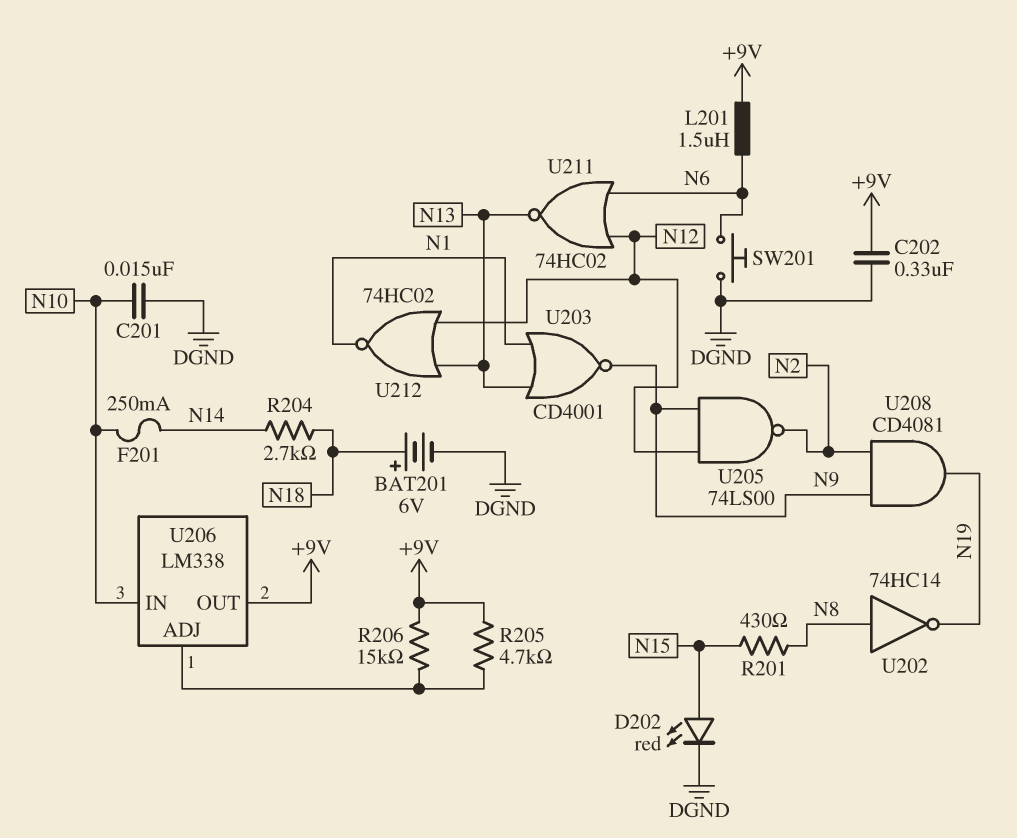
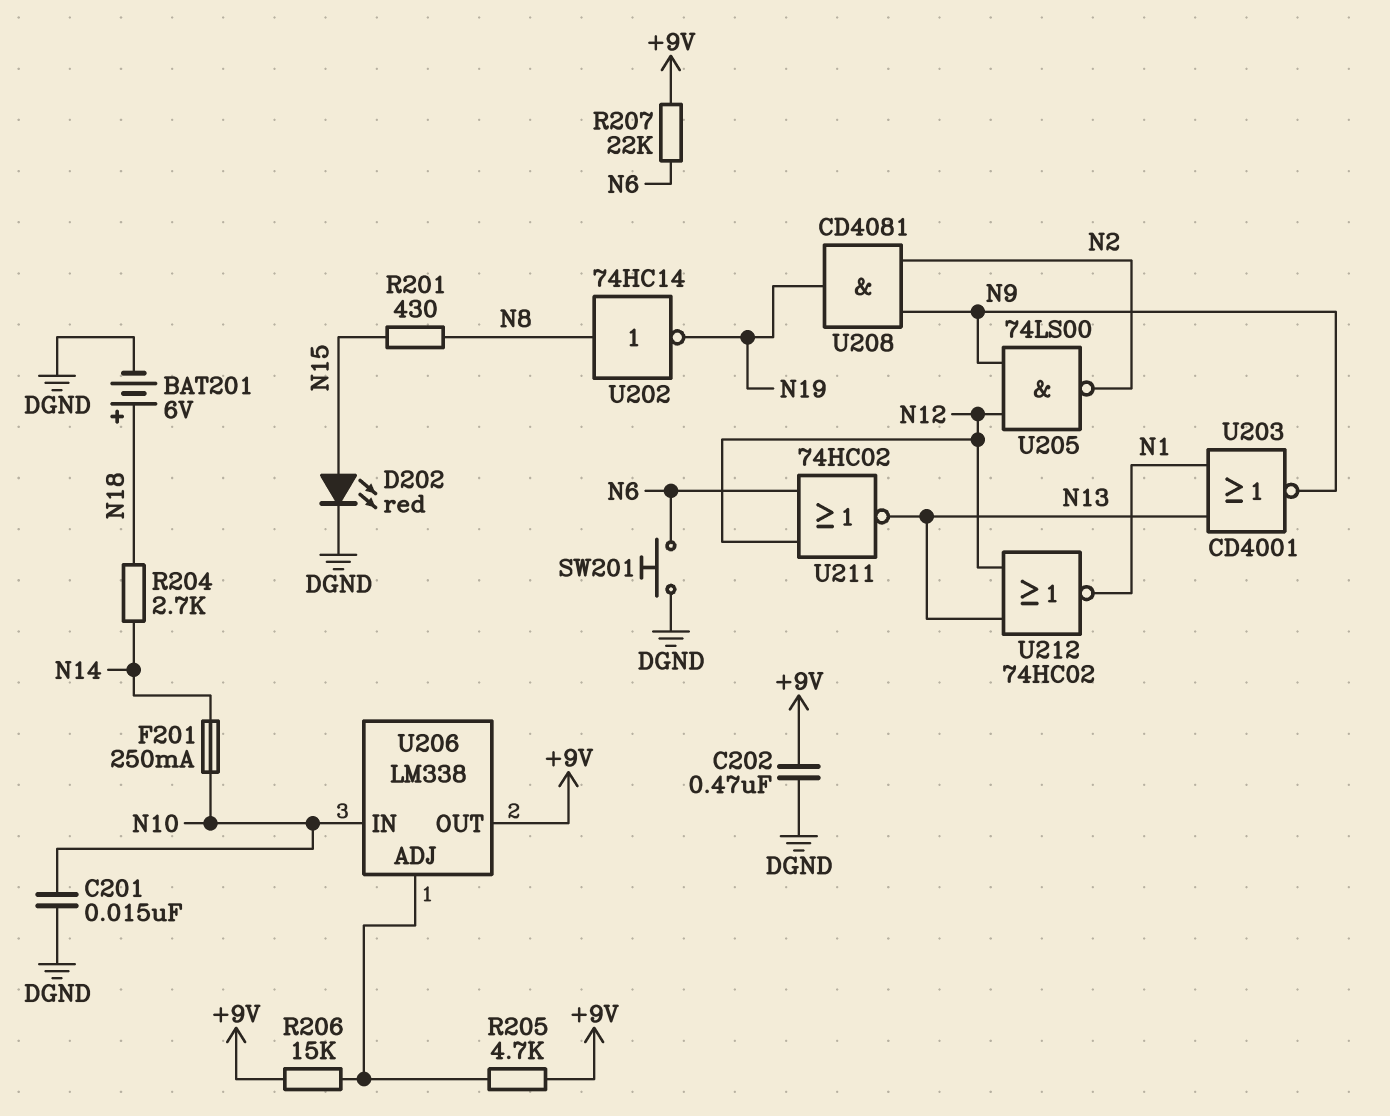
C202: 330nF (+9V, DGND) -> 470nF (+9V, DGND)
L201: 1.5uH (+9V, N6) -> none
R207: none -> 22k (+9V, N6)

